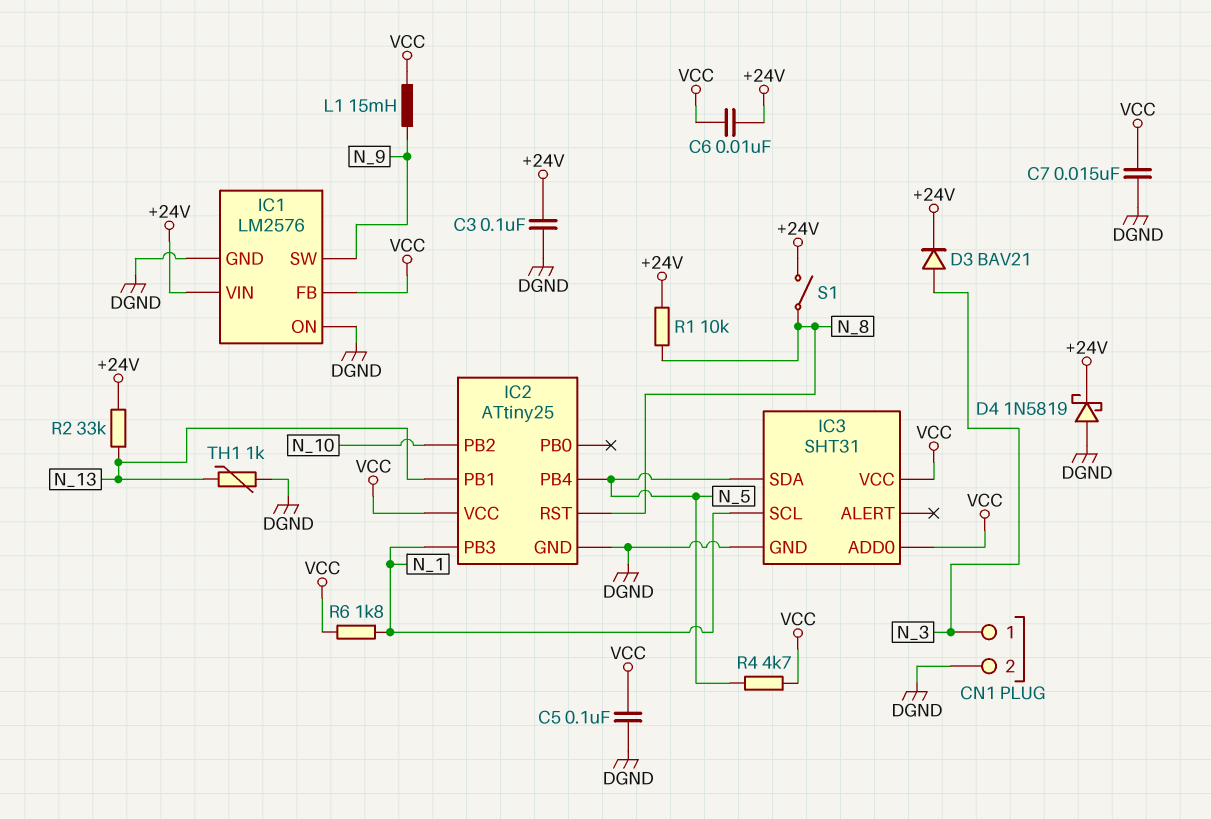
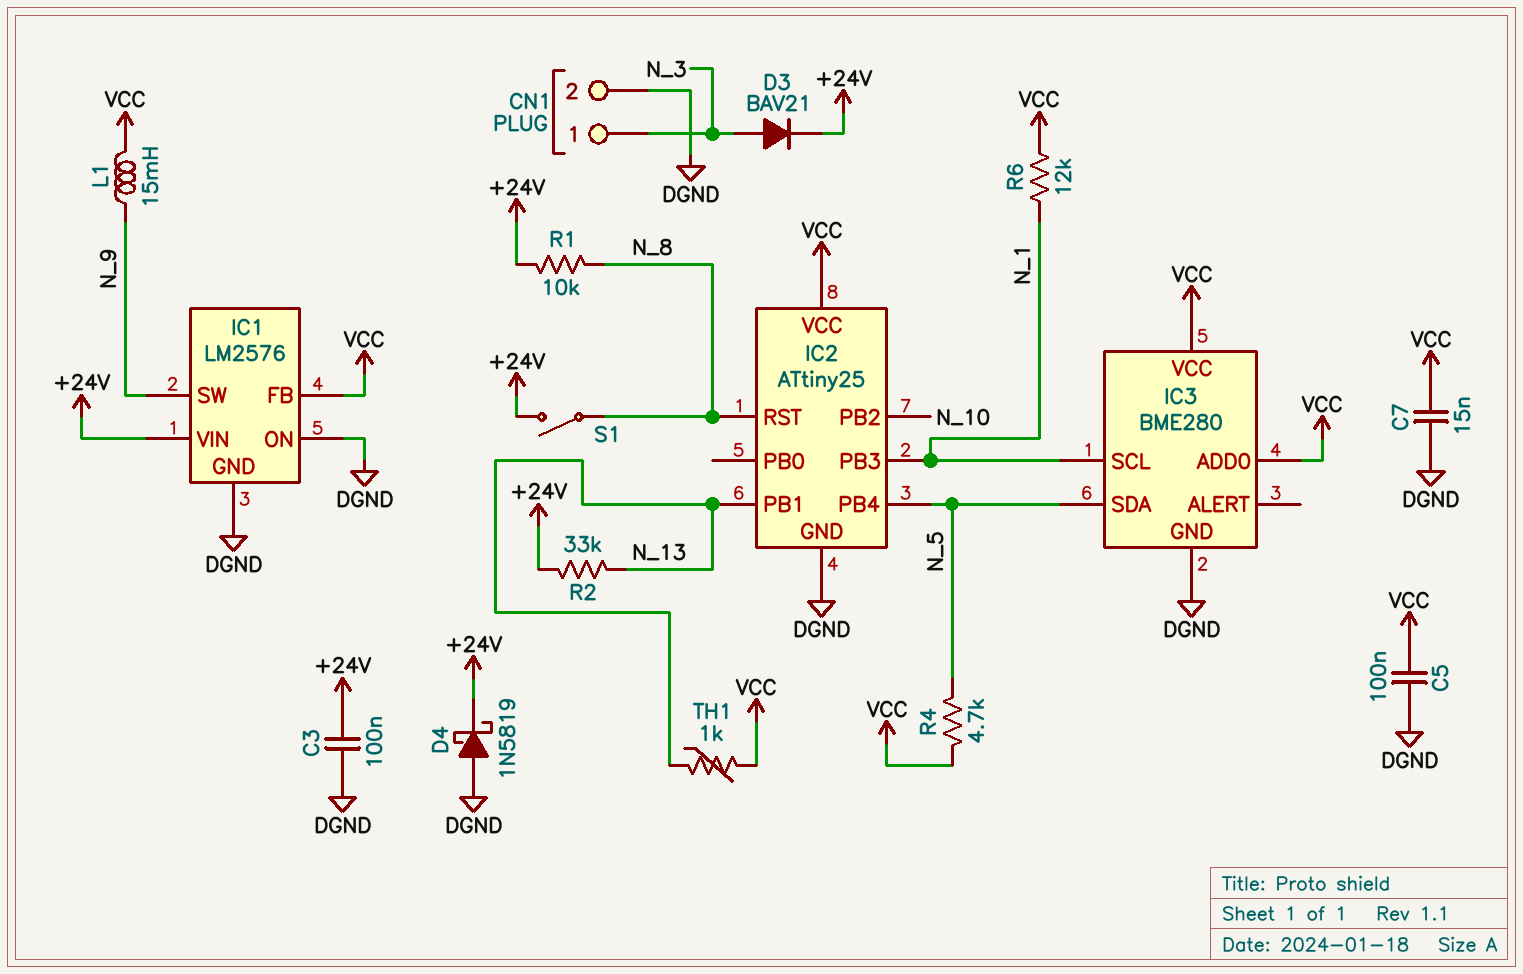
C6: 10nF (+24V, VCC) -> none
IC3: SHT31 -> BME280
R6: 1.8k (N_1, VCC) -> 12k (N_1, VCC)
TH1: 1k (DGND, N_13) -> 1k (N_13, VCC)

